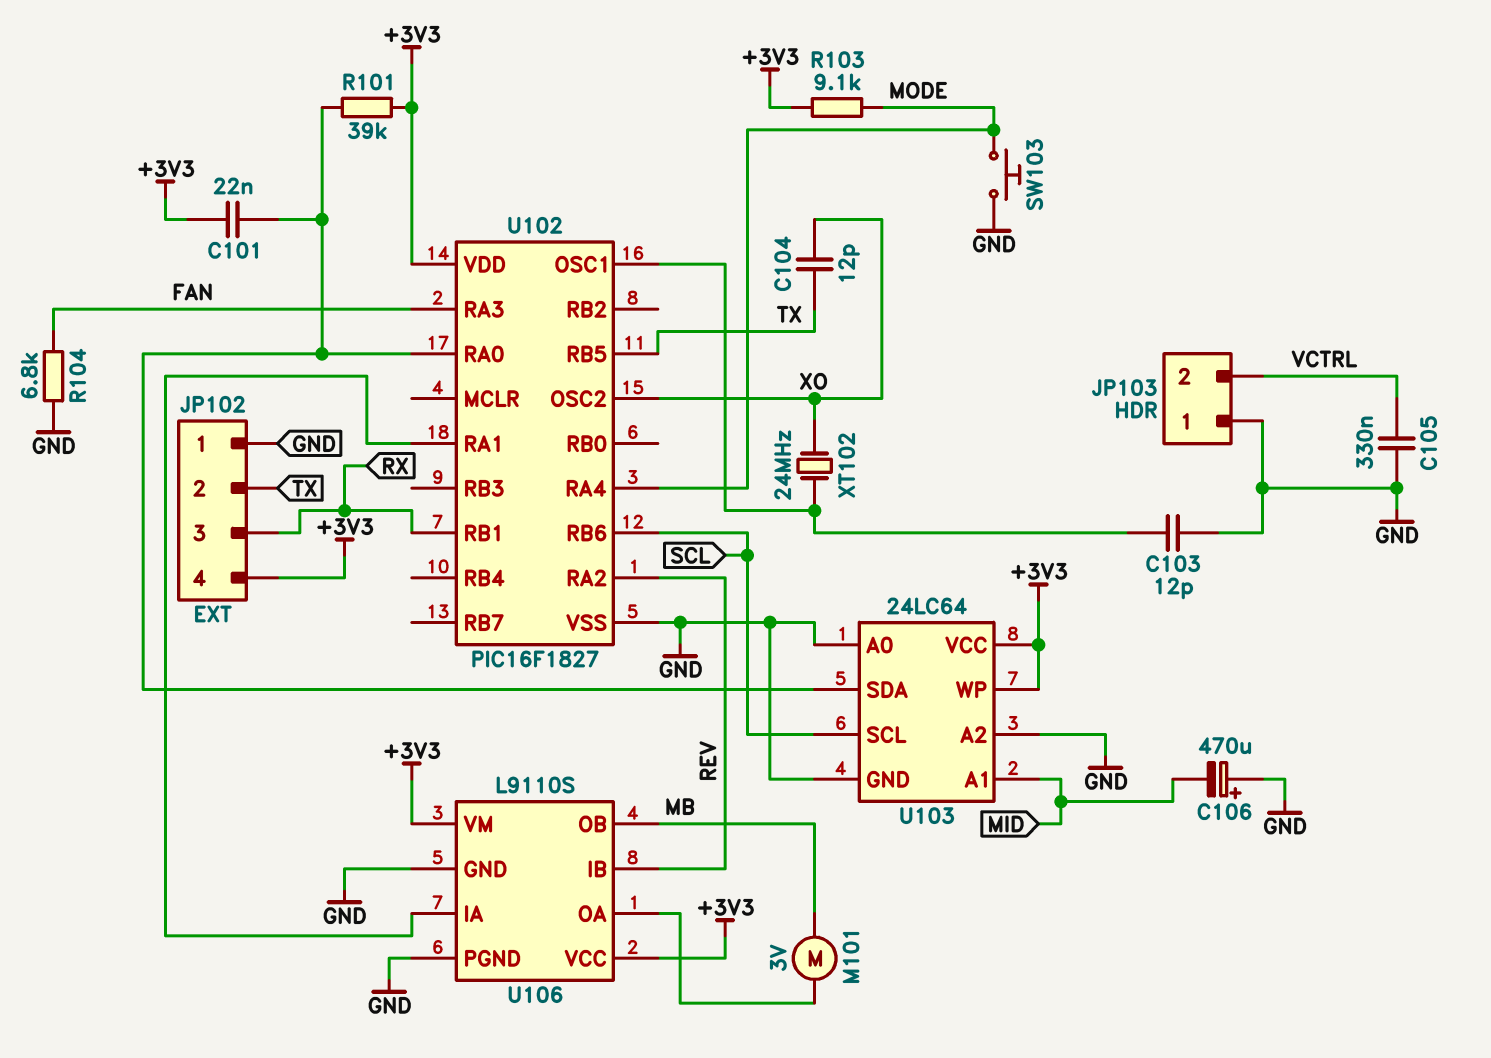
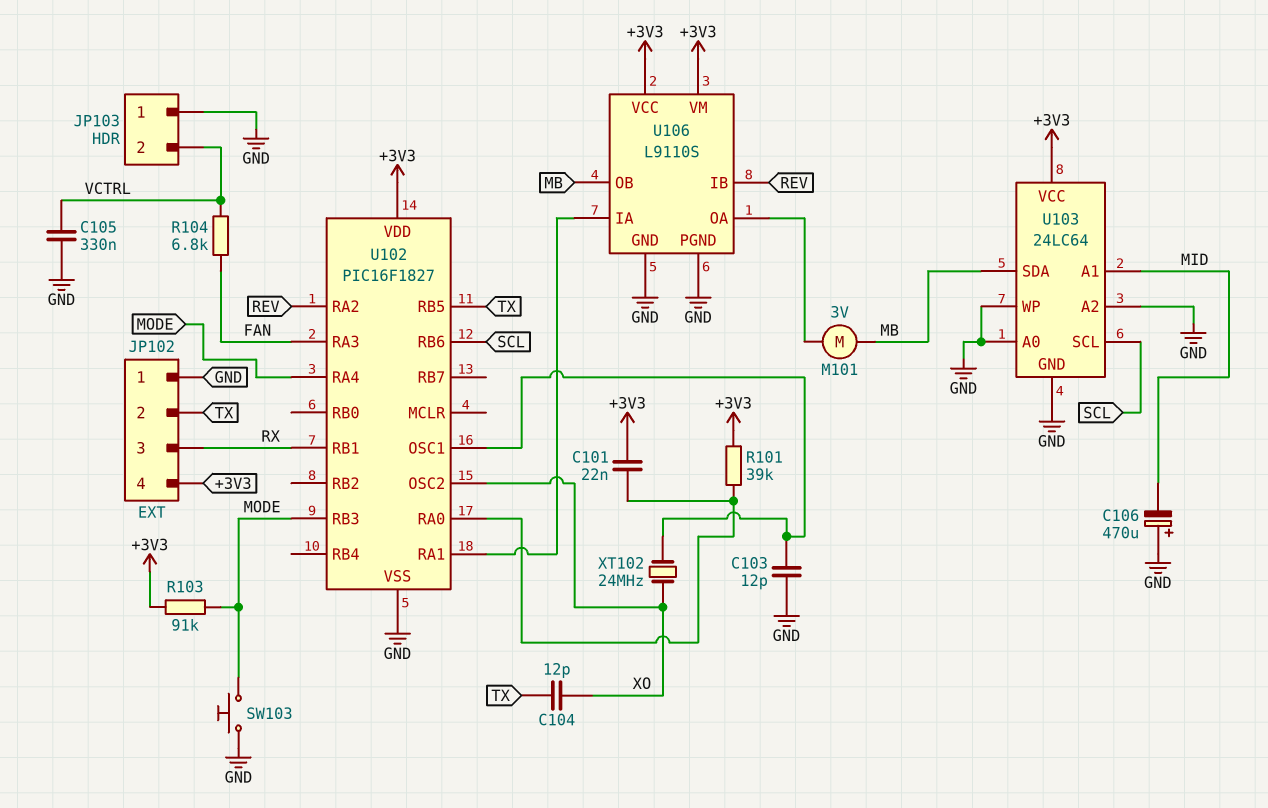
R103: 9.1k (+3V3, MODE) -> 91k (+3V3, MODE)
R104: 6.8k (FAN, GND) -> 6.8k (FAN, VCTRL)
U102 pin RB3: none -> MODE
U103 pin SDA: U102/RA0 -> MB
U103 pin WP: +3V3 -> GND

